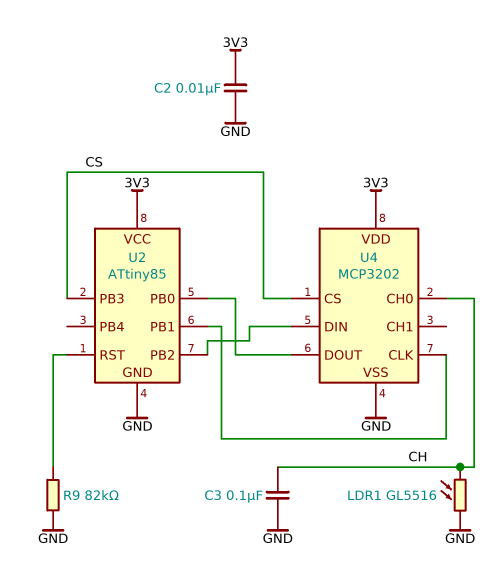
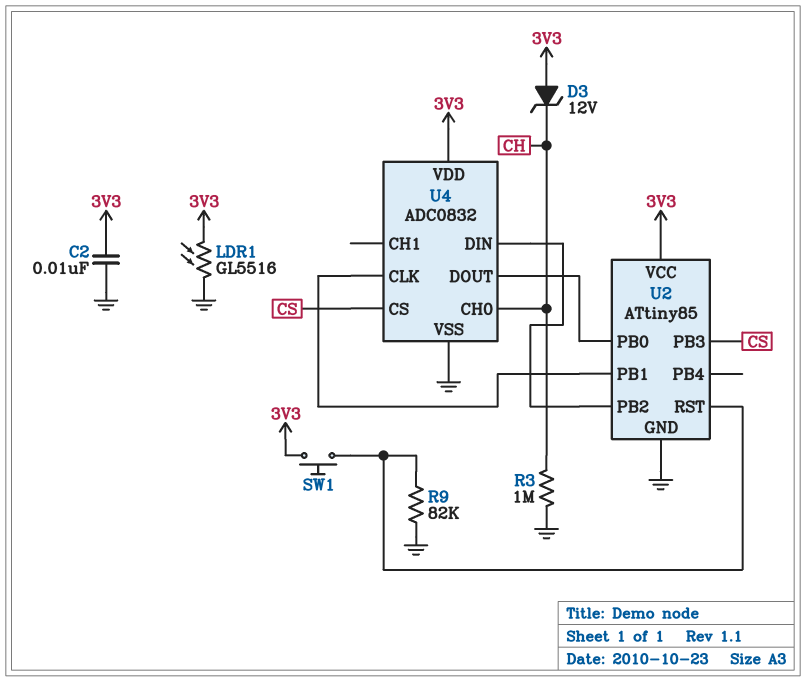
C3: 100nF (CH, GND) -> none
D3: none -> zener 12V (A 3V3, K CH)
LDR1: GL5516 (CH, GND) -> GL5516 (3V3, GND)
R3: none -> 1M (CH, GND)
SW1: none -> button (3V3, U2/RST)
U4: MCP3202 -> ADC0832

